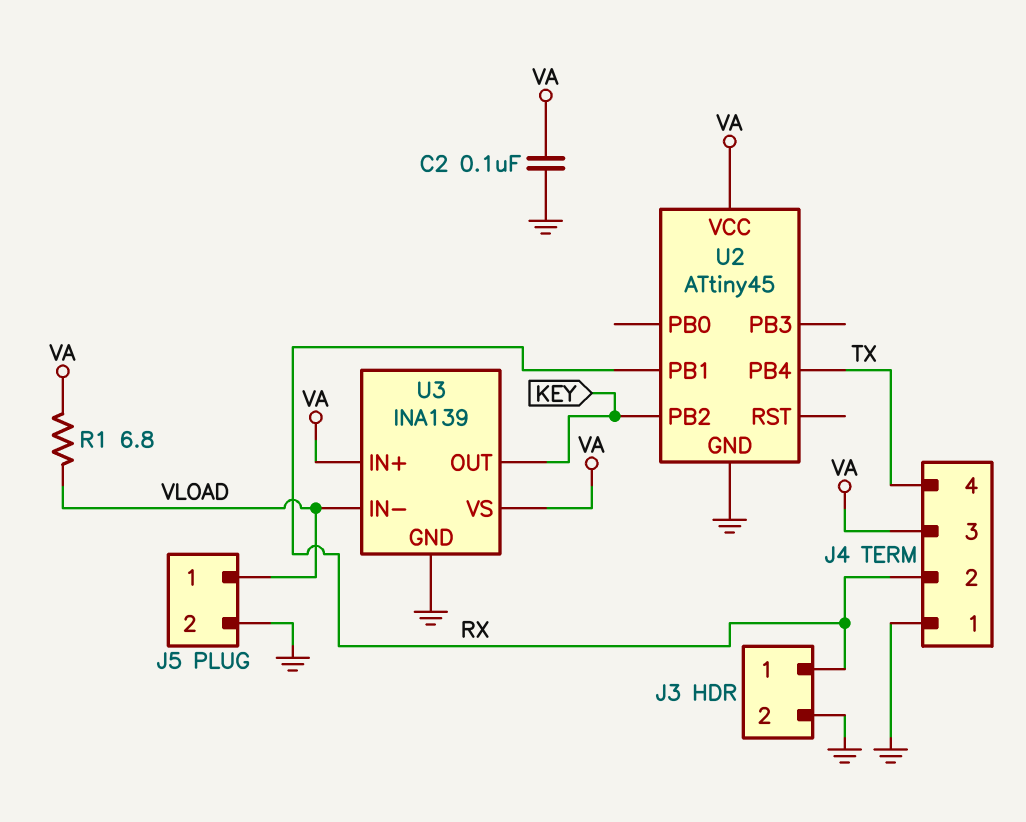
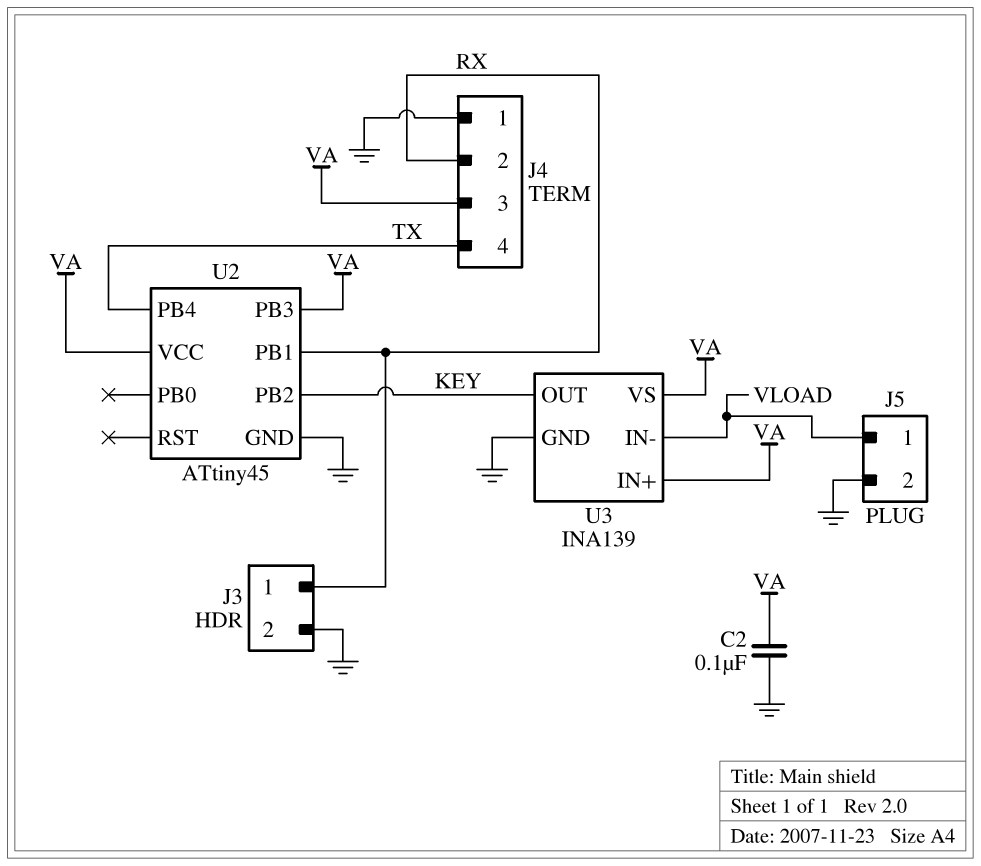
R1: 6.8 (VA, VLOAD) -> none
U2 pin PB3: none -> VA

